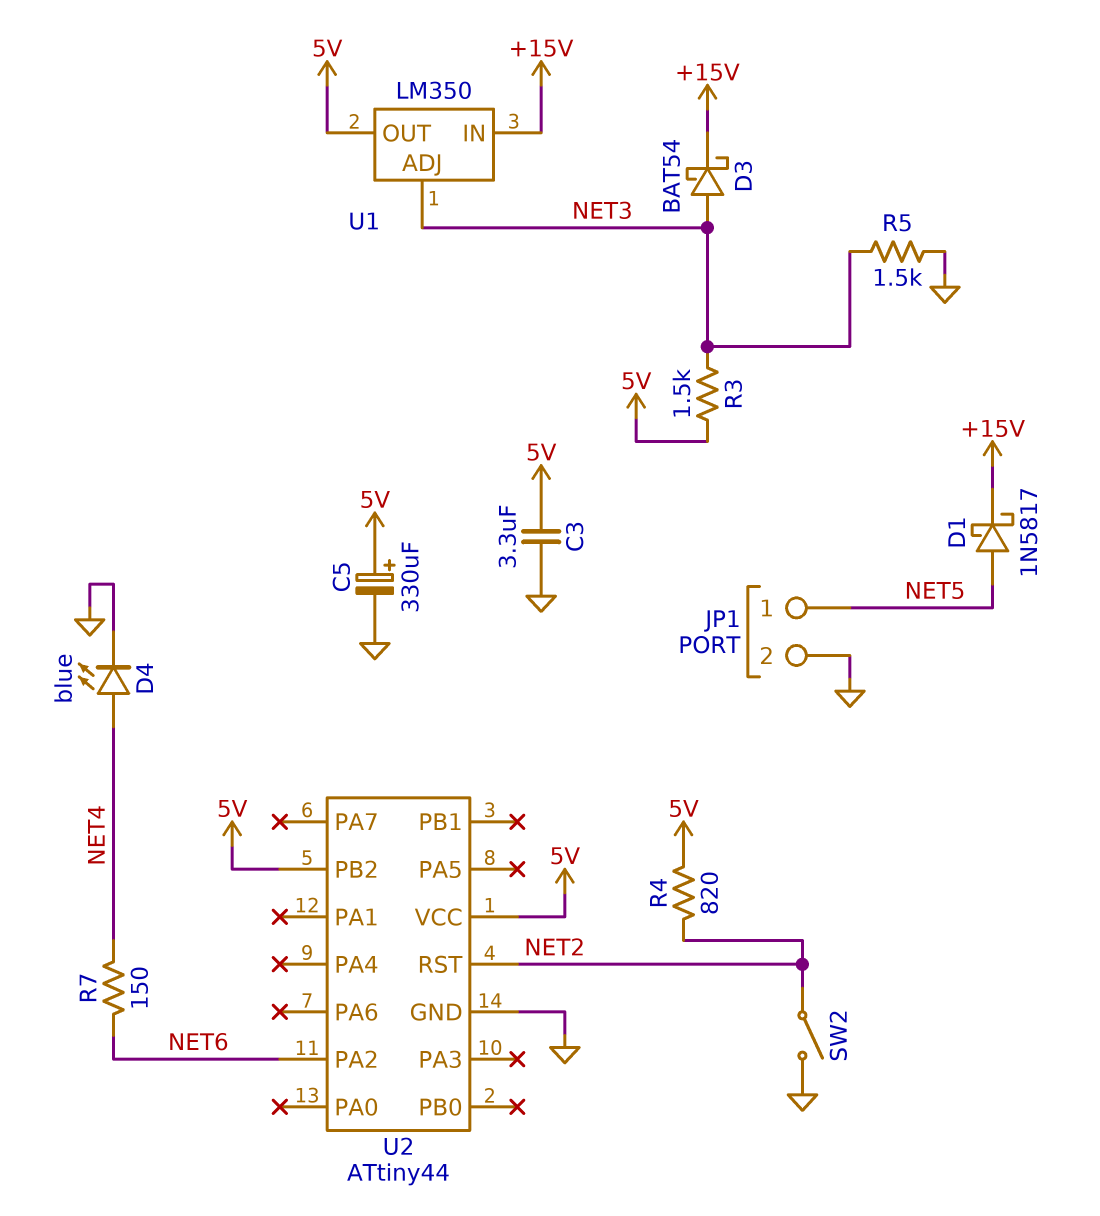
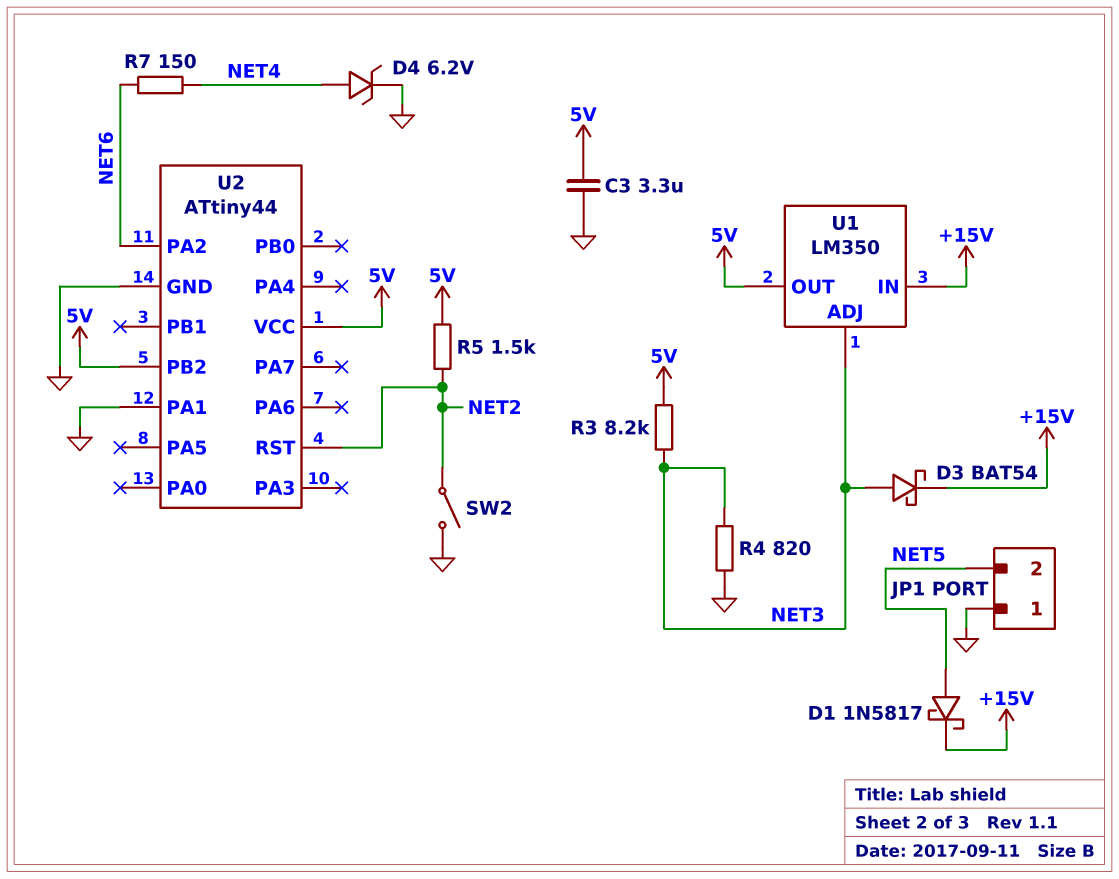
C5: 330uF (plus 5V, minus GND) -> none
D4: LED blue (A NET4, K GND) -> zener 6.2V (A NET4, K GND)
JP1 pin 1: NET5 -> GND
JP1 pin 2: GND -> NET5
R3: 1.5k (5V, NET3) -> 8.2k (5V, NET3)
R4: 820 (5V, NET2) -> 820 (GND, NET3)
R5: 1.5k (GND, NET3) -> 1.5k (5V, NET2)
U2 pin PA1: none -> GND

